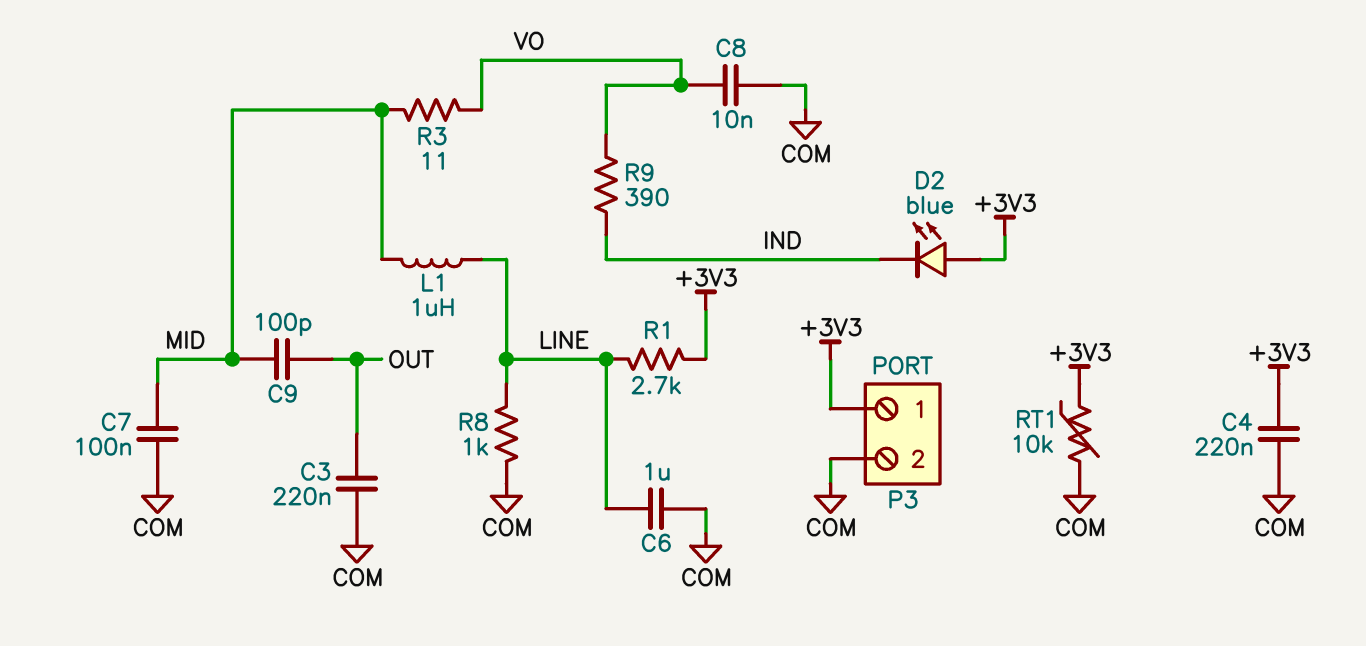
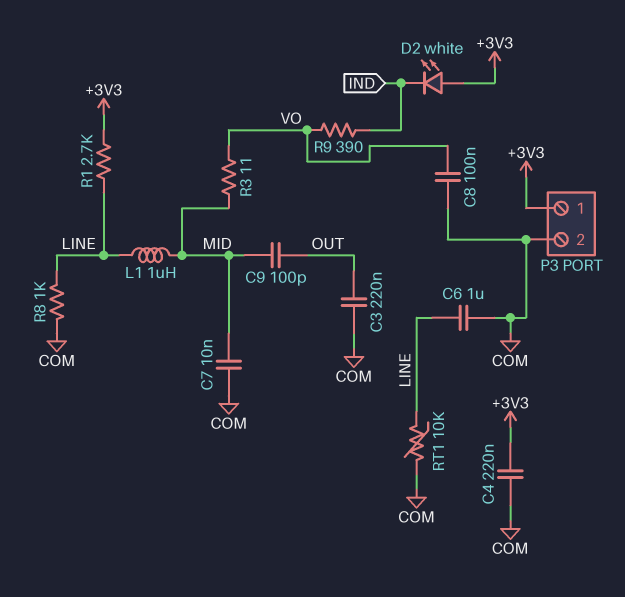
C7: 100nF (COM, MID) -> 10nF (COM, MID)
C8: 10nF (COM, VO) -> 100nF (COM, VO)
D2: LED blue (A +3V3, K IND) -> LED white (A +3V3, K IND)
RT1: 10k (+3V3, COM) -> 10k (COM, LINE)

